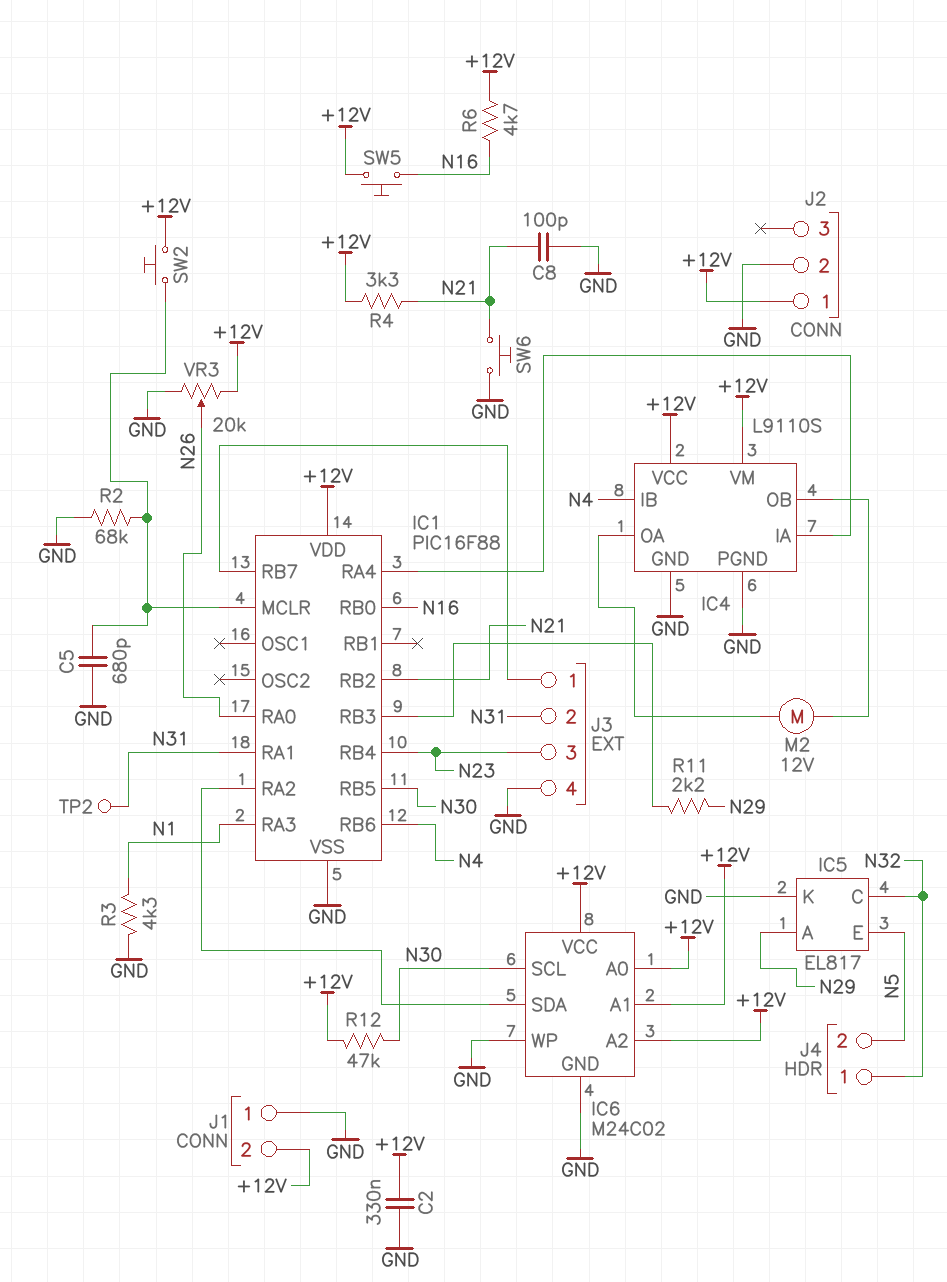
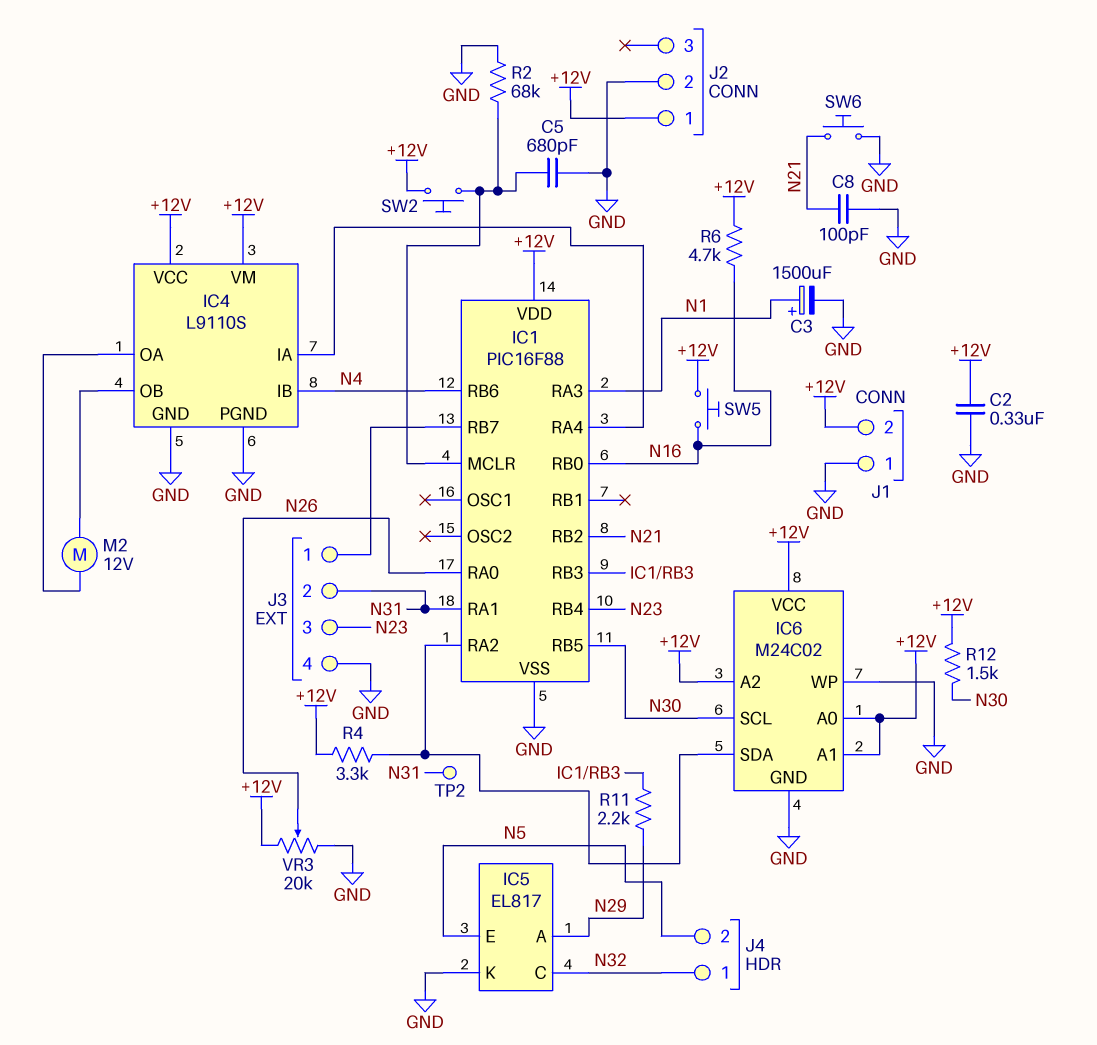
C3: none -> 1500uF (plus N1, minus GND)
R3: 4.3k (GND, N1) -> none
R4: 3.3k (+12V, N21) -> 3.3k (+12V, IC1/RA2)
R12: 47k (+12V, N30) -> 1.5k (+12V, N30)

